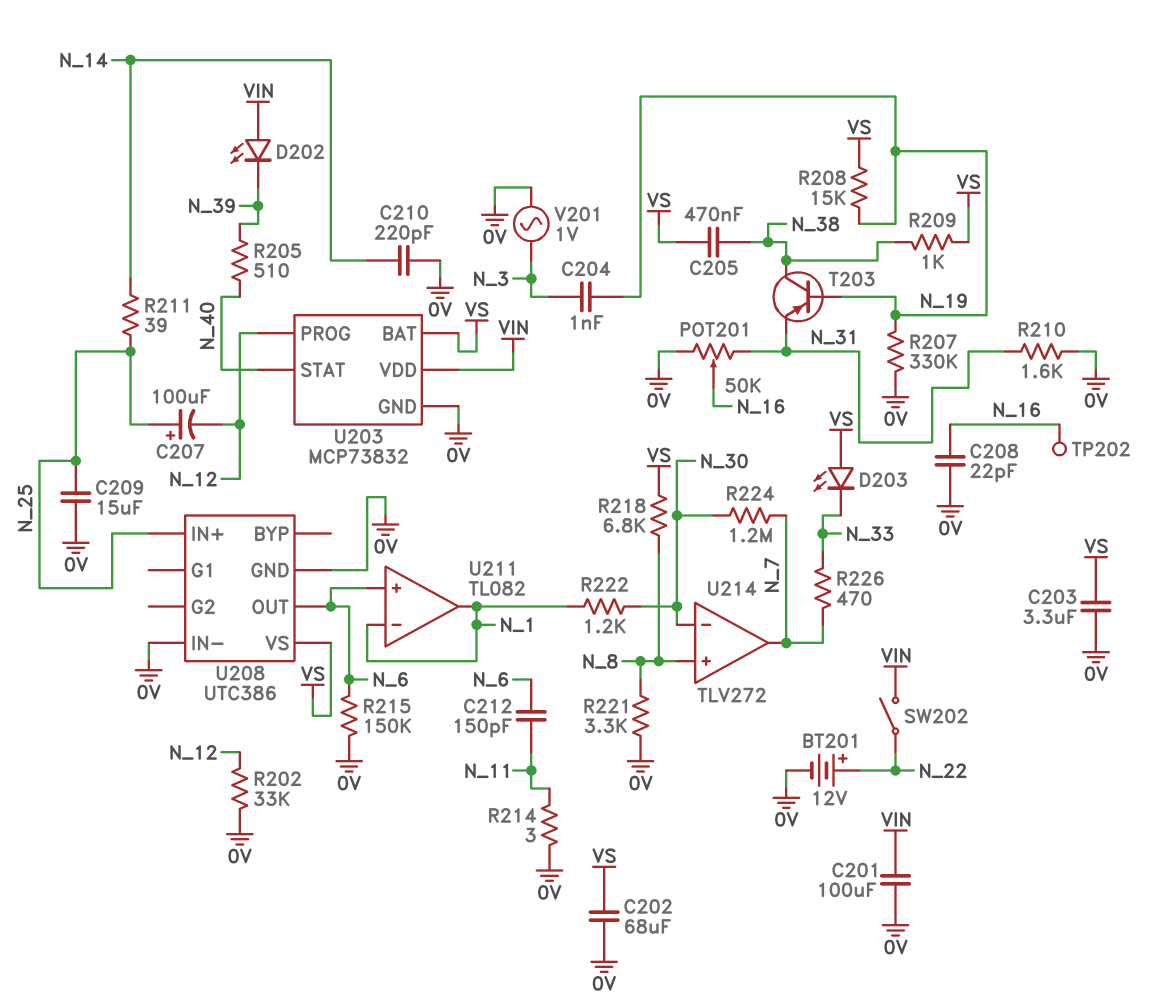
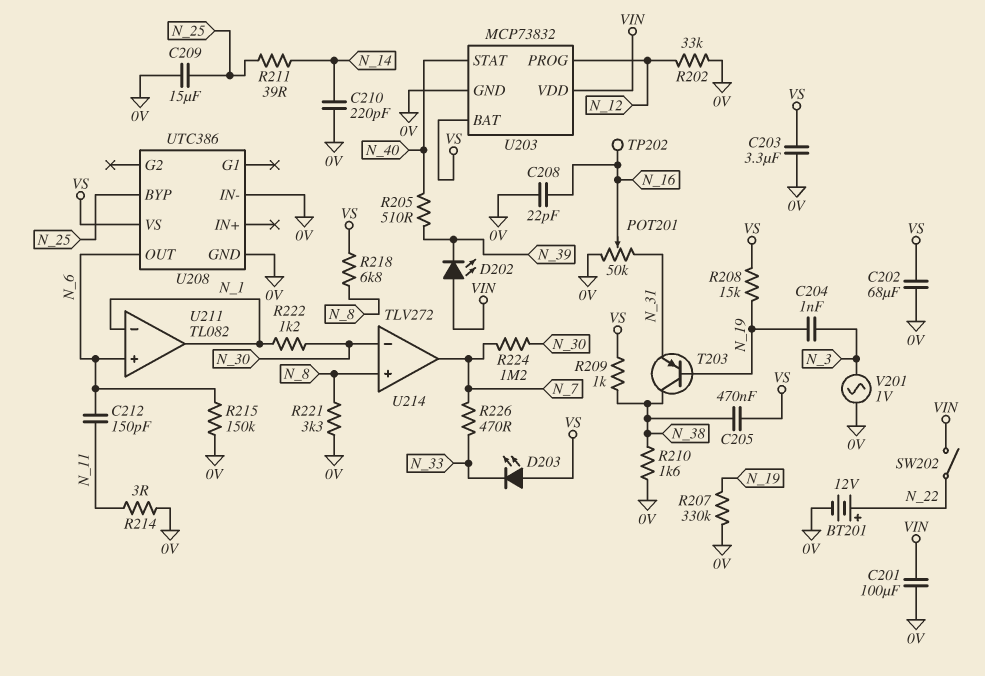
C207: 100uF (plus N_25, minus N_12) -> none
R210: 1.6k (0V, N_31) -> 1.6k (0V, N_38)
U208 pin BYP: none -> N_25
U208 pin IN+: N_25 -> none

